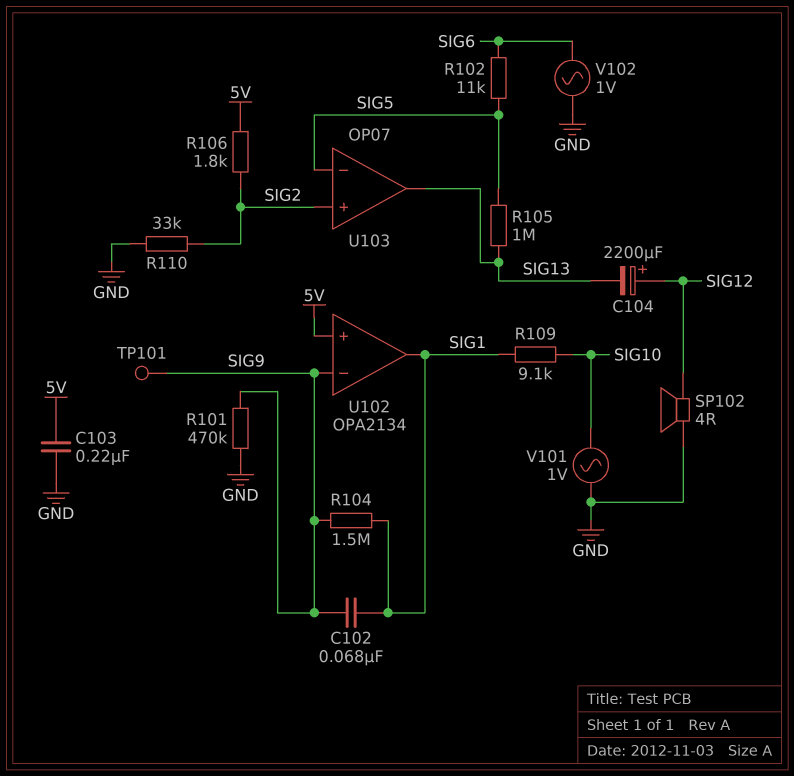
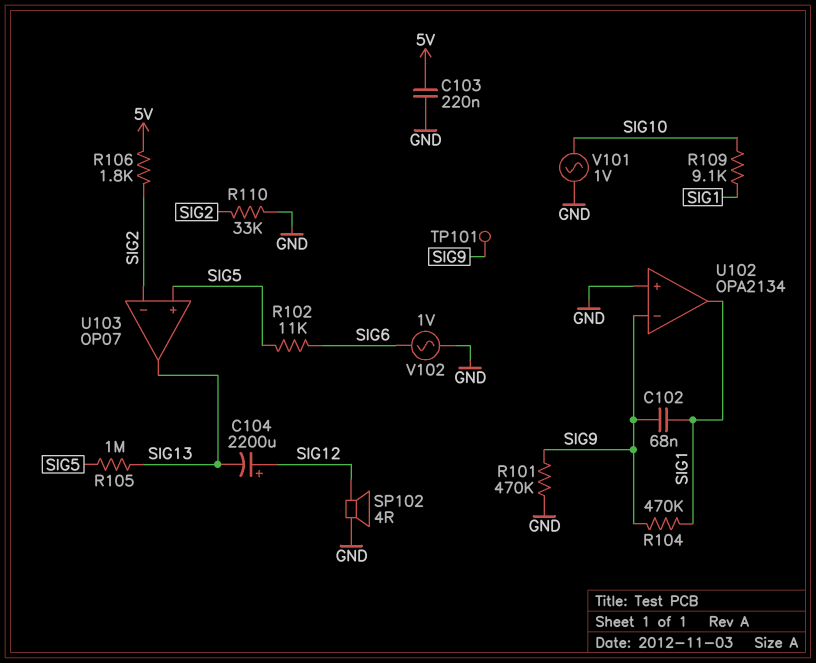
R104: 1.5M (SIG1, SIG9) -> 470k (SIG1, SIG9)
U102 pin in+: 5V -> GND
U103 pin in+: SIG2 -> SIG5
U103 pin in-: SIG5 -> SIG2

